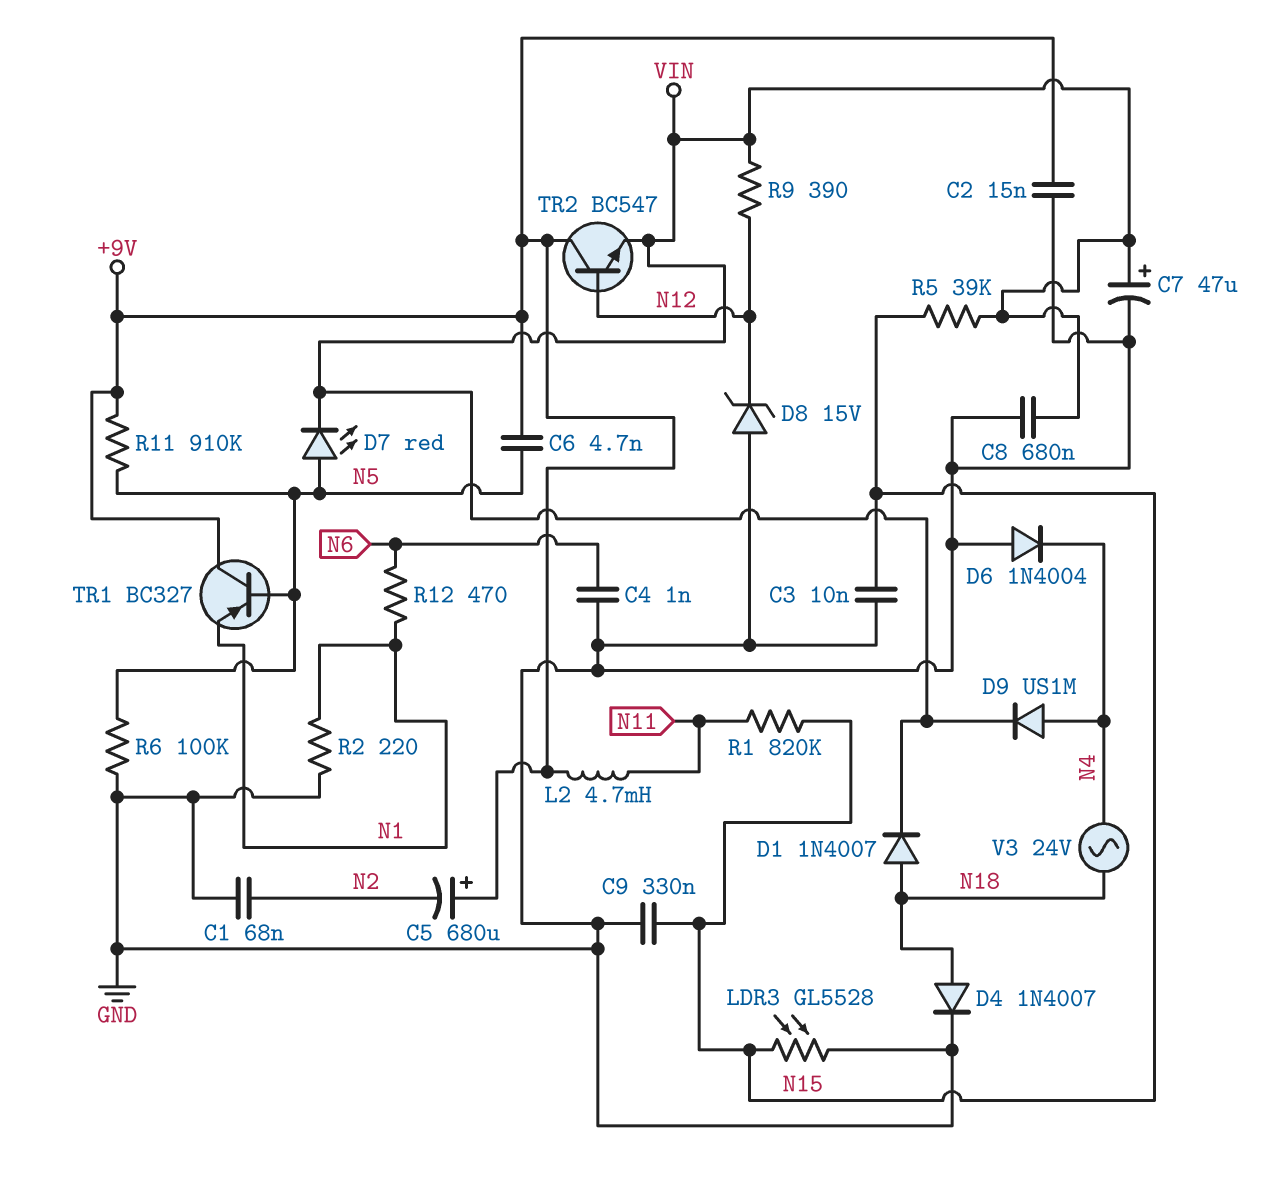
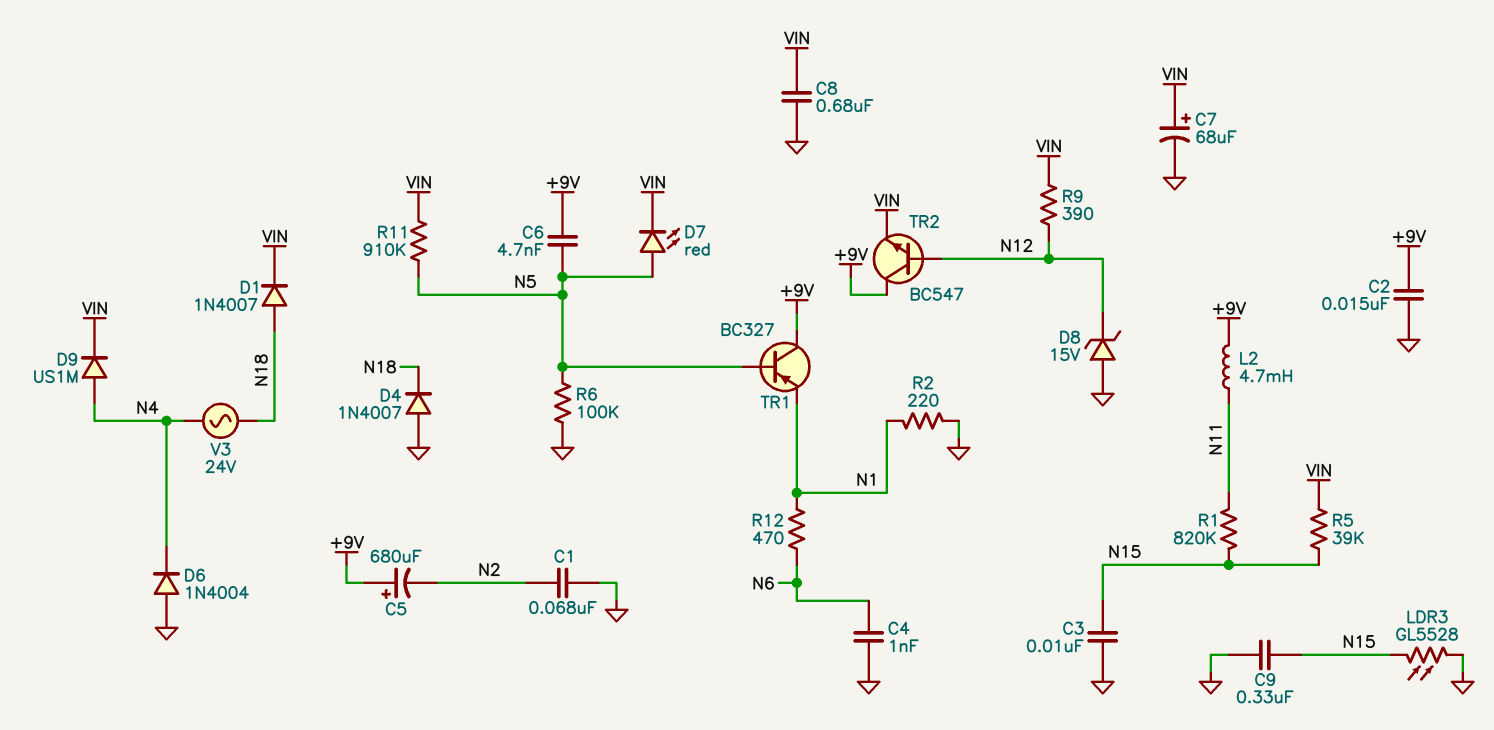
C7: 47uF (plus VIN, minus GND) -> 68uF (plus VIN, minus GND)
D4: diode 1N4007 (A N18, K GND) -> diode 1N4007 (A GND, K N18)
R11: 910k (+9V, N5) -> 910k (N5, VIN)

